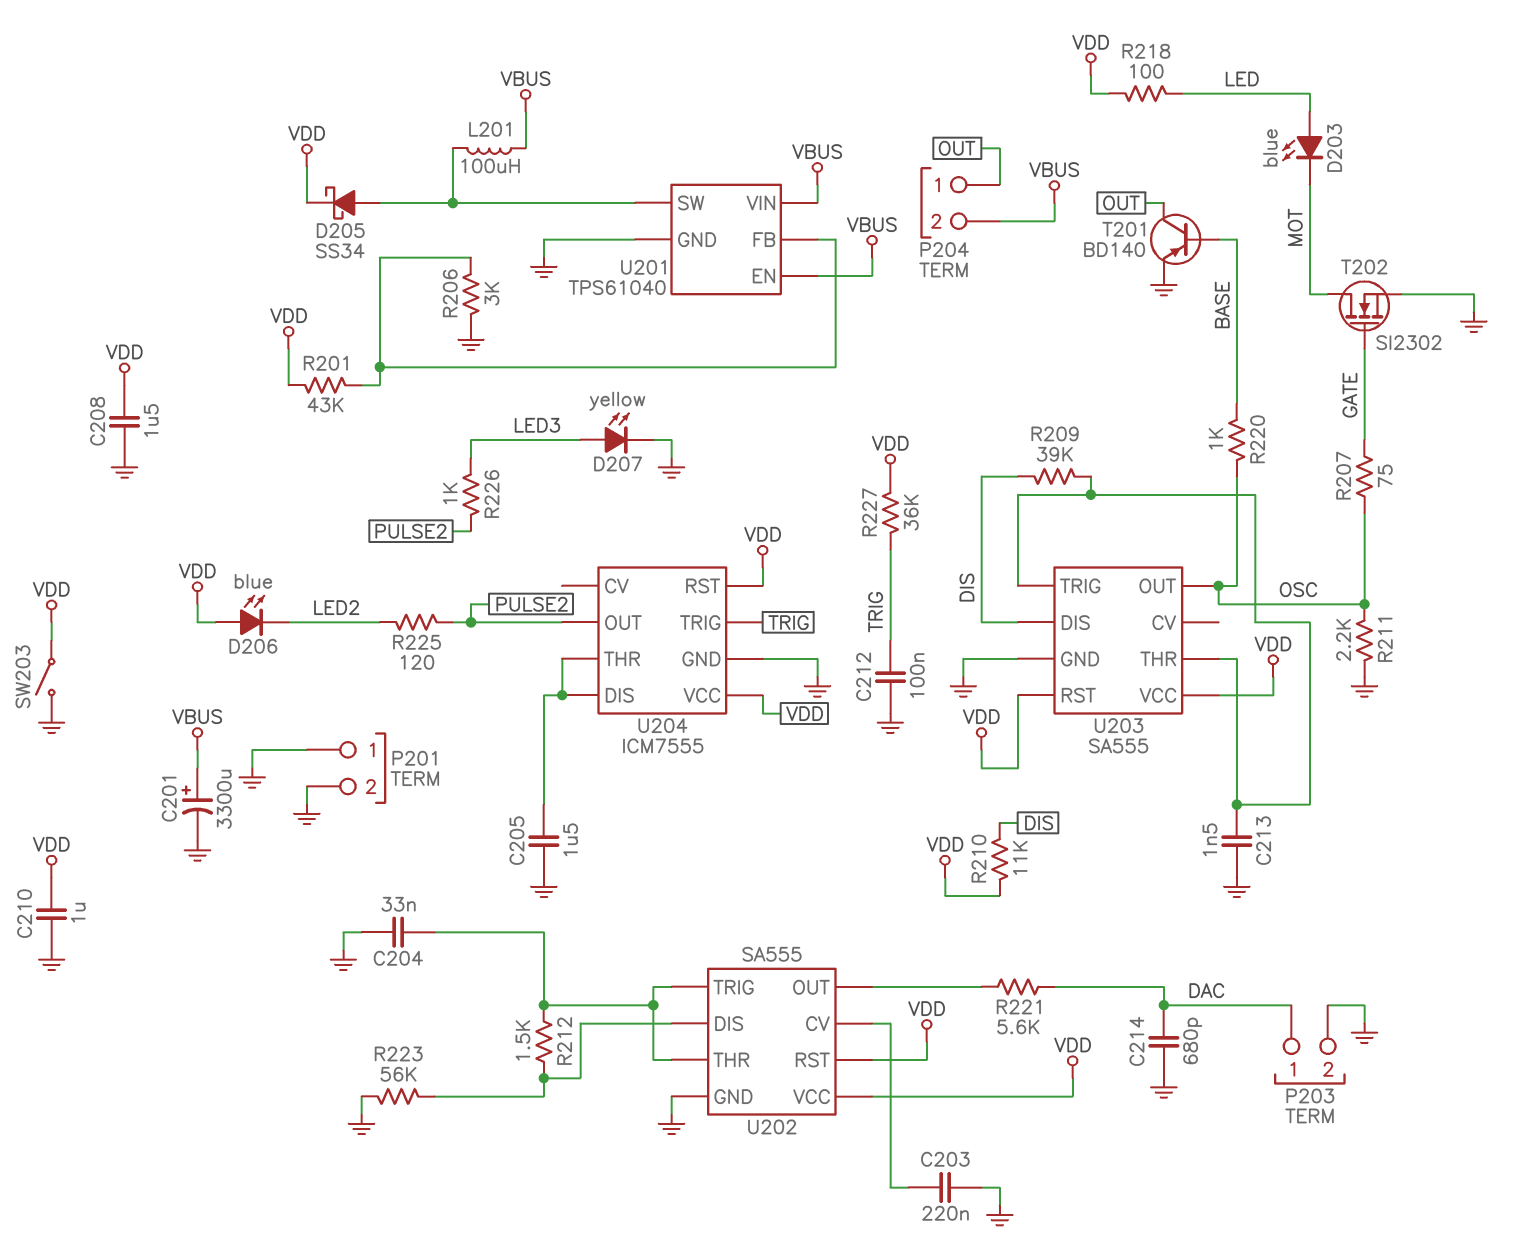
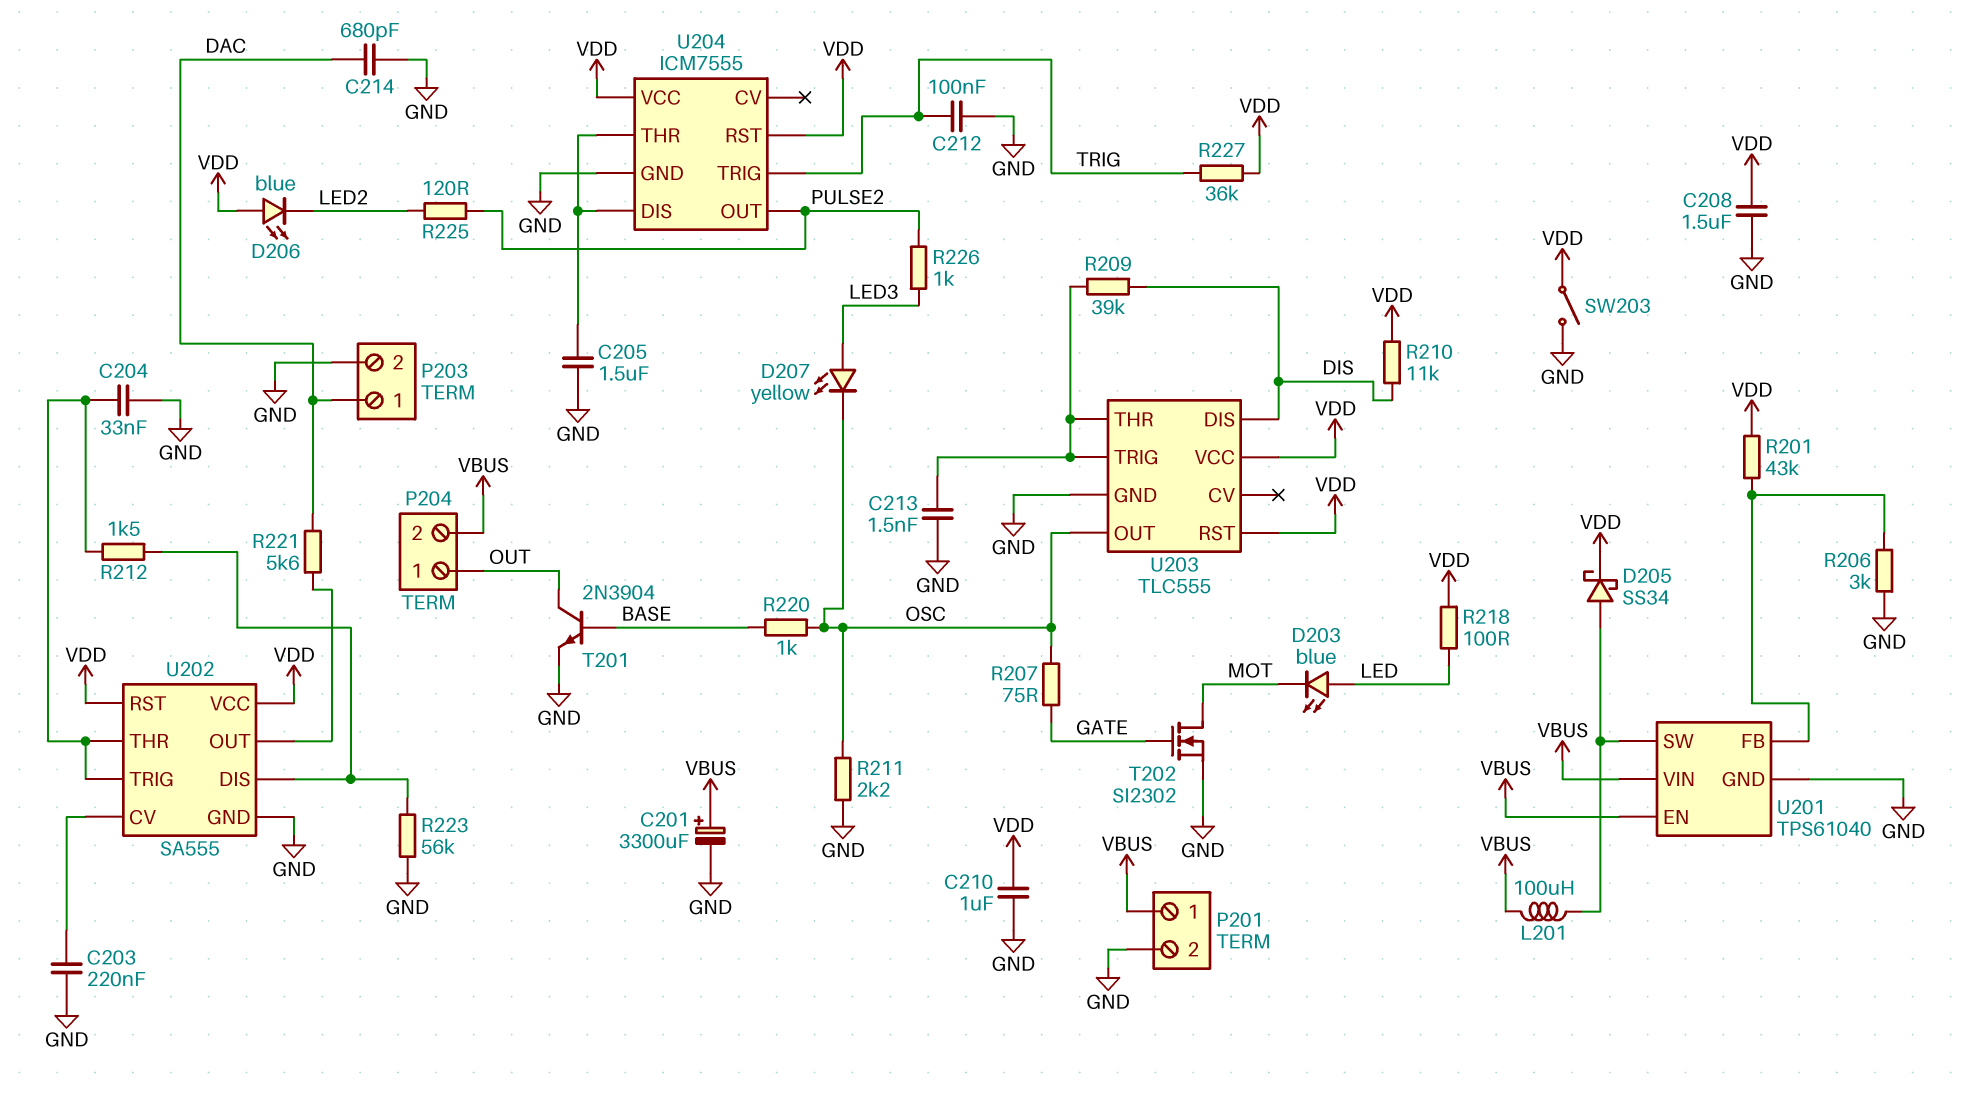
D207: LED yellow (A LED3, K GND) -> LED yellow (A LED3, K OSC)
P201 pin 1: GND -> VBUS
T201: PNP BD140 (B BASE, C OUT, E GND) -> NPN 2N3904 (B BASE, C OUT, E GND)
U203: SA555 -> TLC555

